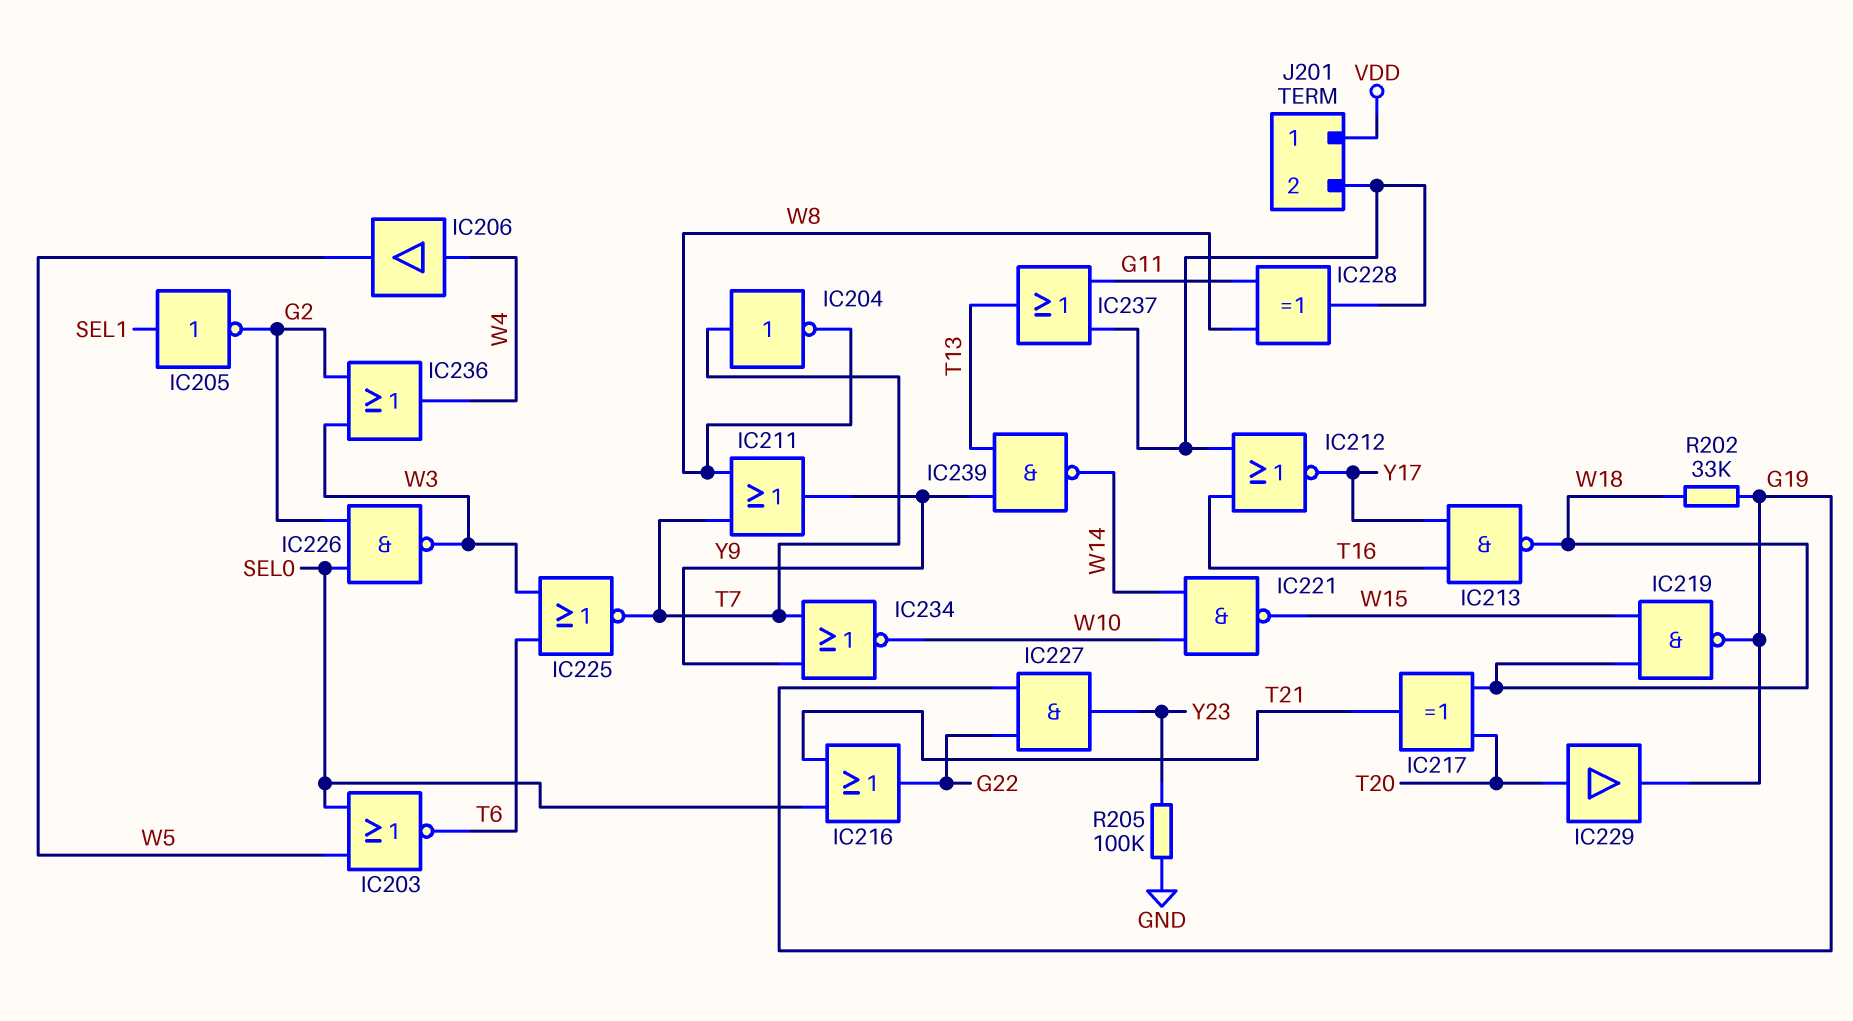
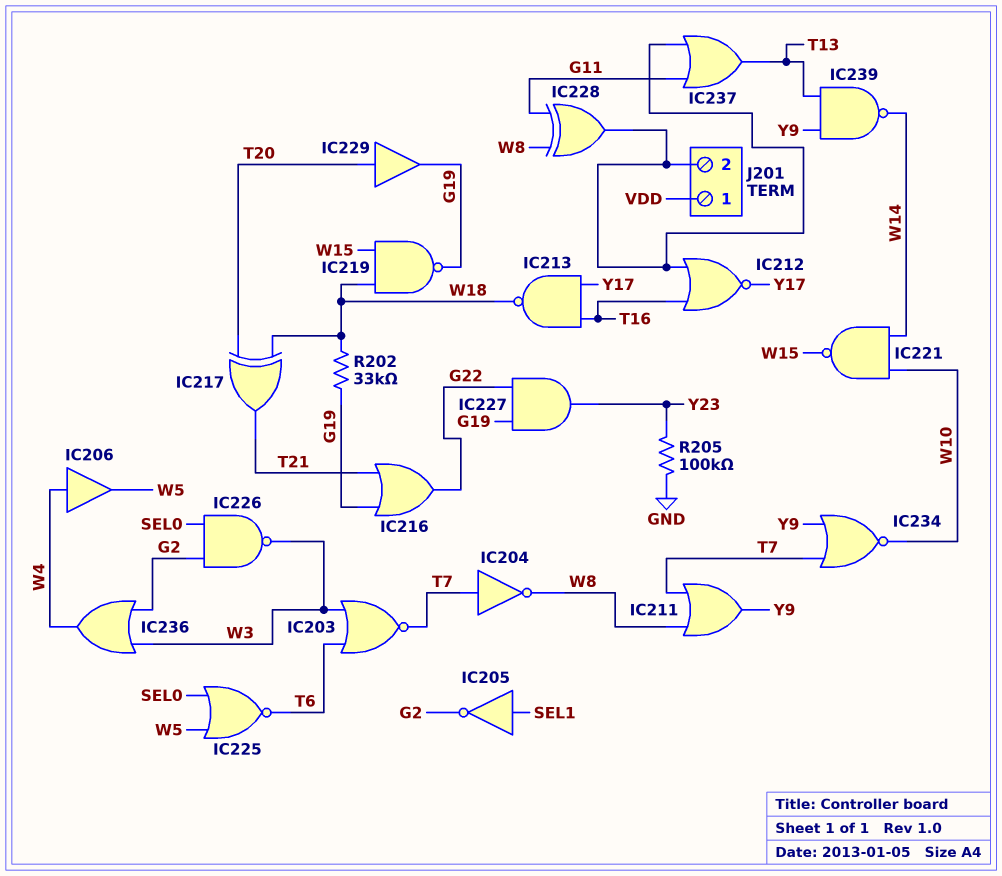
IC203: NOR (in SEL0, in W5, out T6) -> NOR (in T6, in W3, out T7)
IC216: OR (in SEL0, in T21, out G22) -> OR (in G19, in T21, out G22)
IC225: NOR (in T6, in W3, out T7) -> NOR (in SEL0, in W5, out T6)

